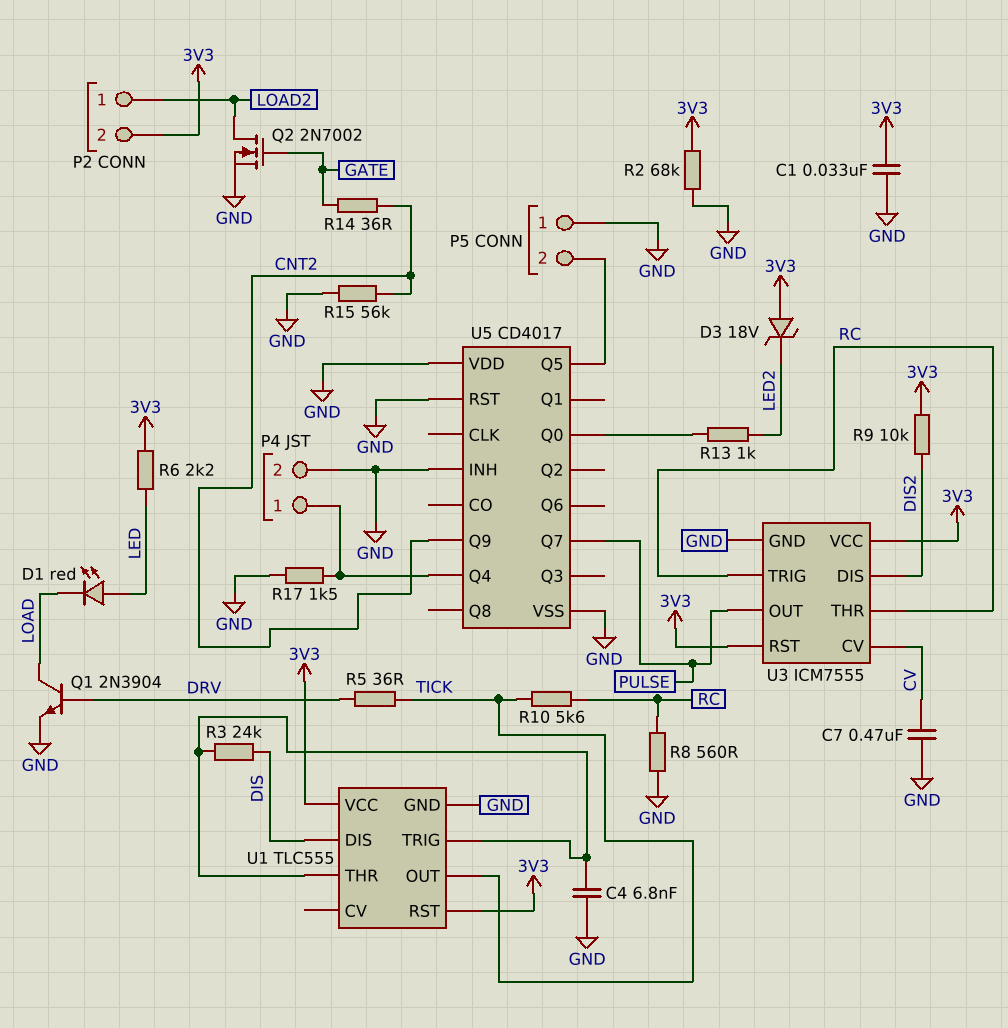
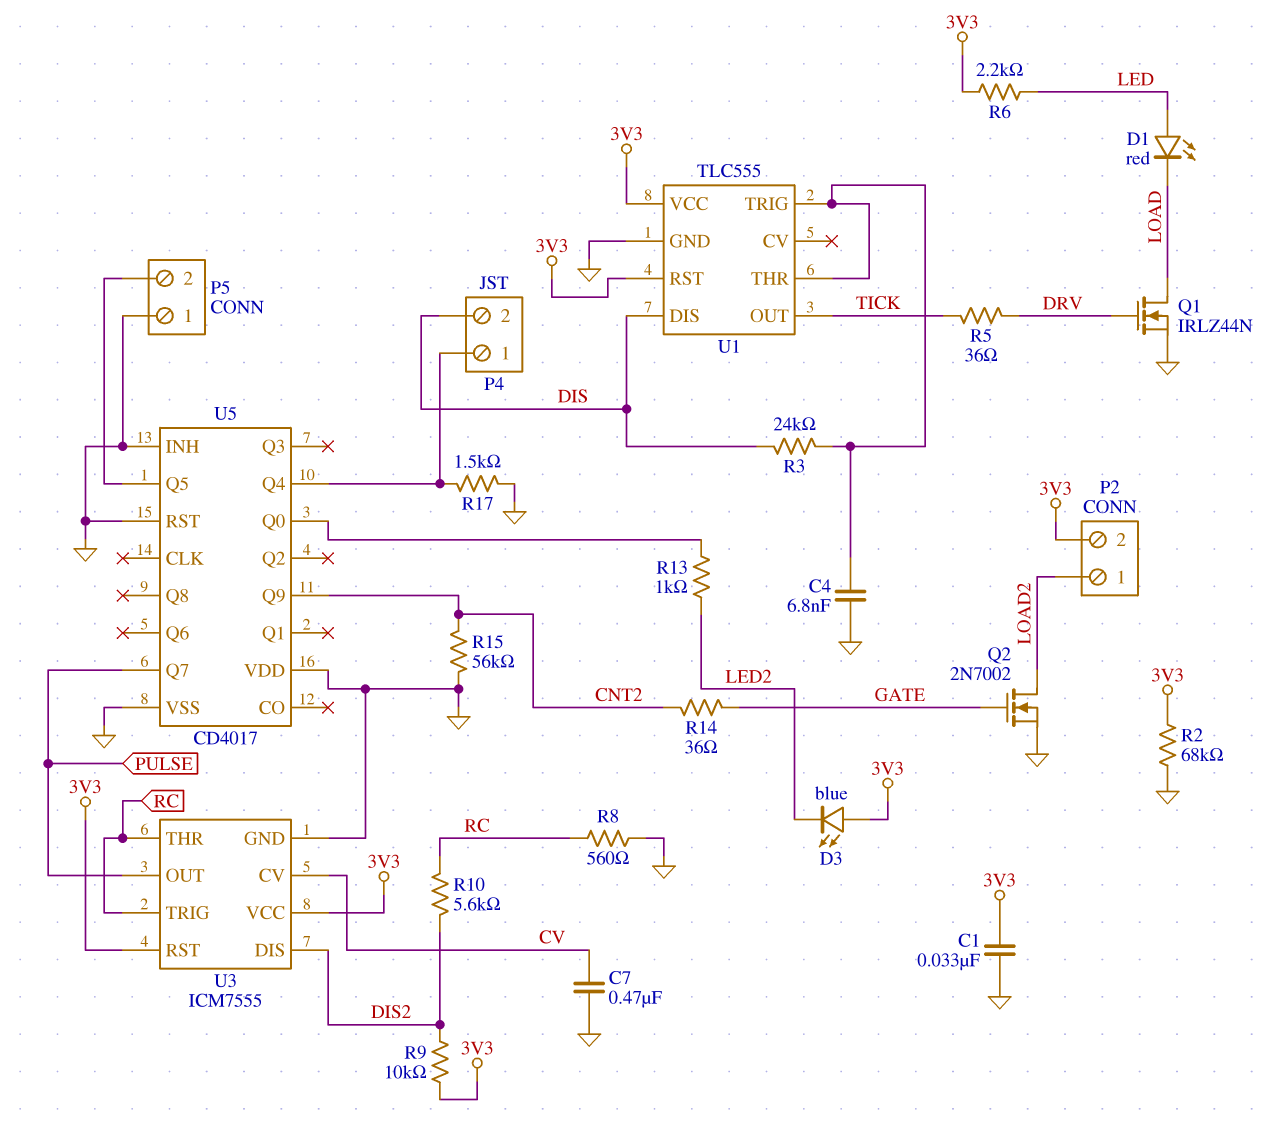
D3: zener 18V (A 3V3, K LED2) -> LED blue (A 3V3, K LED2)
P4 pin 2: GND -> DIS
Q1: NPN 2N3904 (B DRV, C LOAD, E GND) -> NMOS IRLZ44N (G DRV, D LOAD, S GND)
R10: 5.6k (RC, TICK) -> 5.6k (DIS2, RC)

